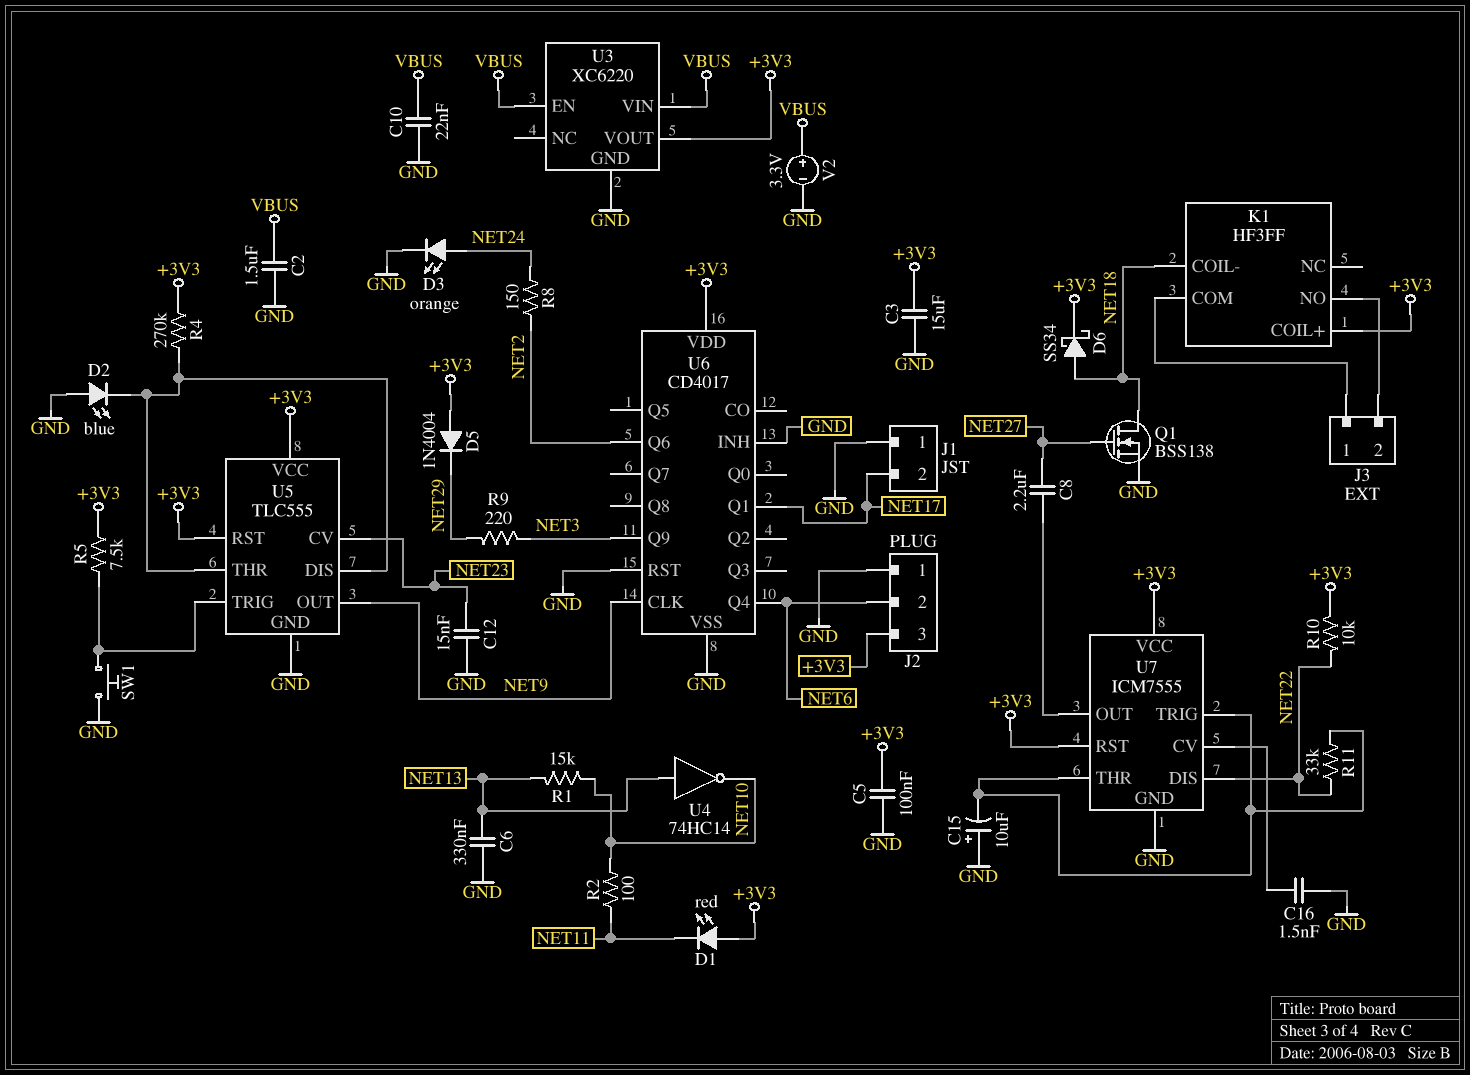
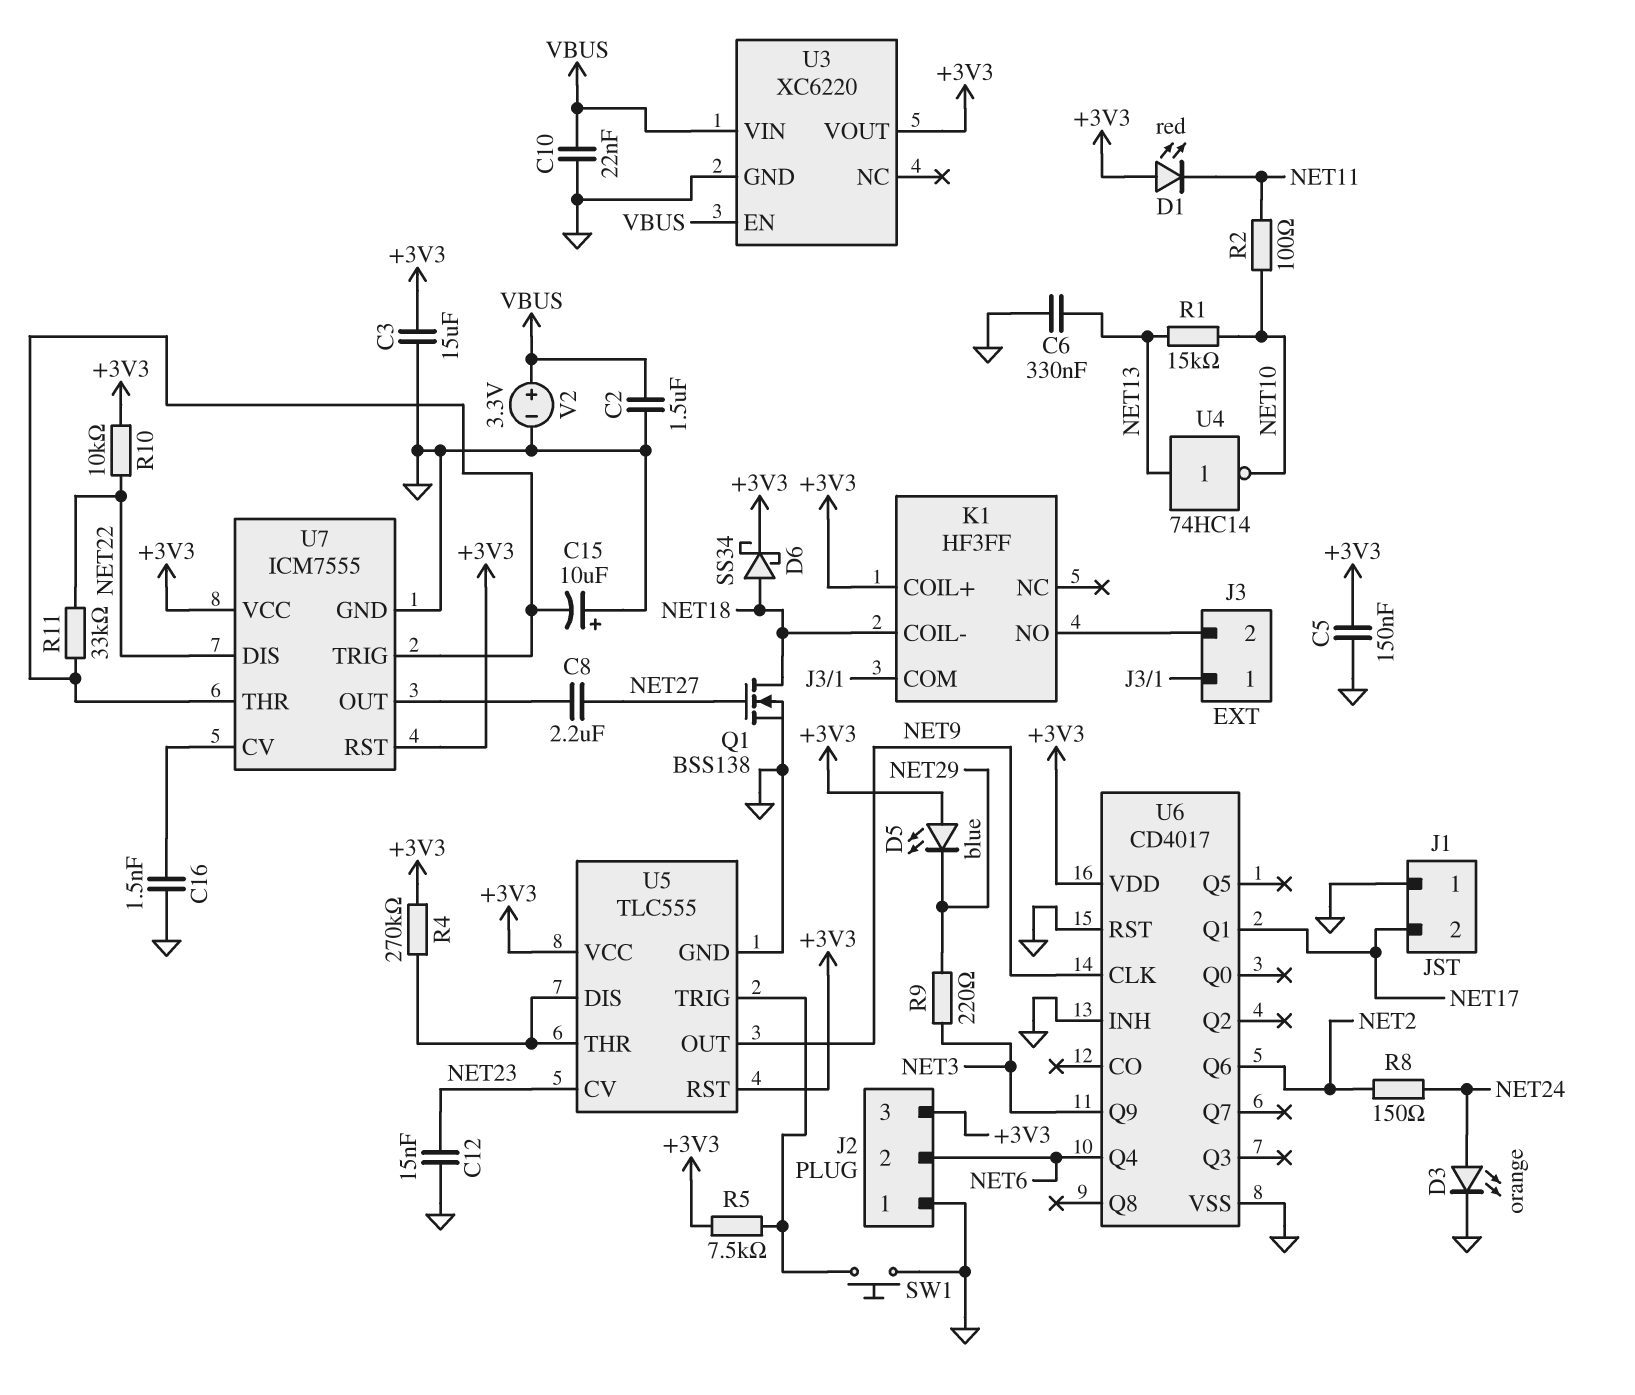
C5: 100nF (+3V3, GND) -> 150nF (+3V3, GND)
D2: LED blue (A GND, K U5/DIS) -> none
D5: diode 1N4004 (A +3V3, K NET29) -> LED blue (A +3V3, K NET29)

